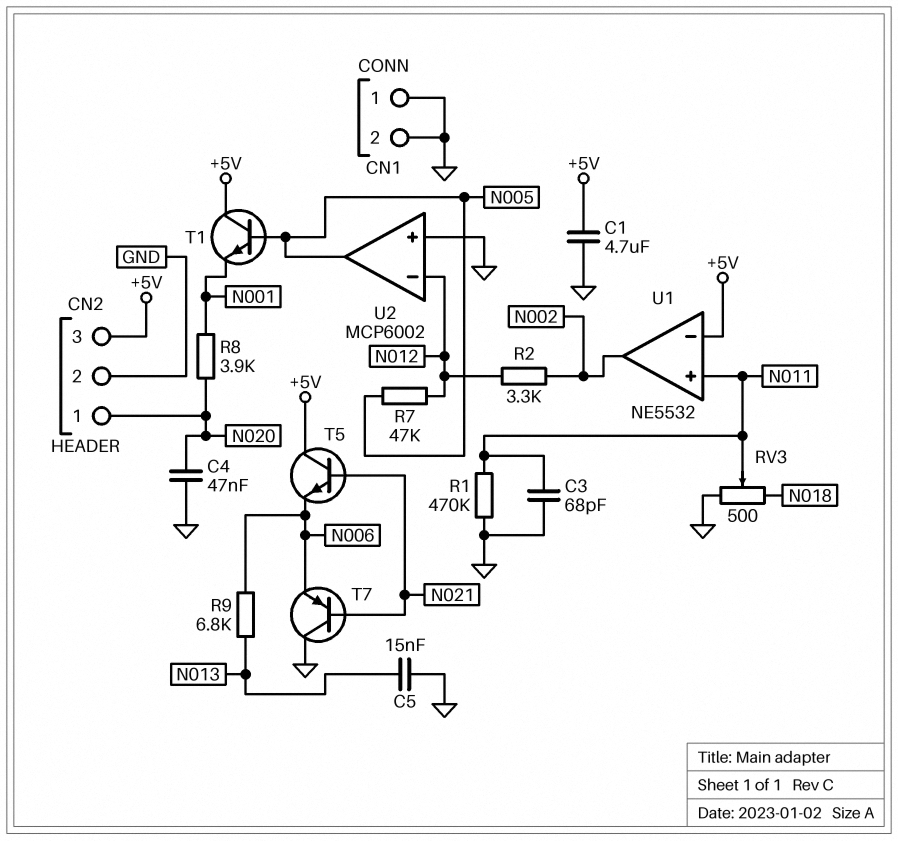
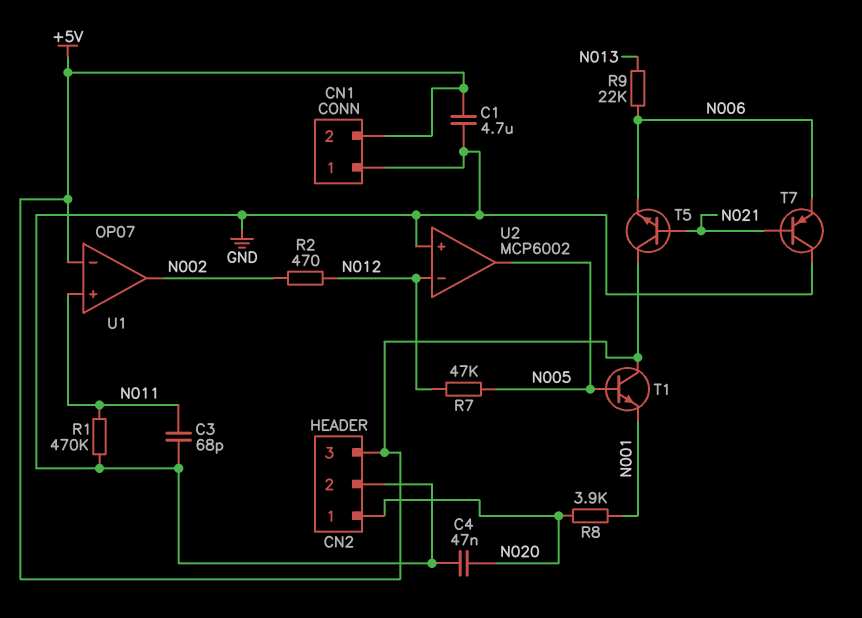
C5: 15nF (GND, N013) -> none
CN1 pin 2: GND -> +5V
R2: 3.3k (N002, N012) -> 470 (N002, N012)
R9: 6.8k (N006, N013) -> 22k (N006, N013)
RV3: 500 (GND, N018, wiper N011) -> none
U1: NE5532 -> OP07

